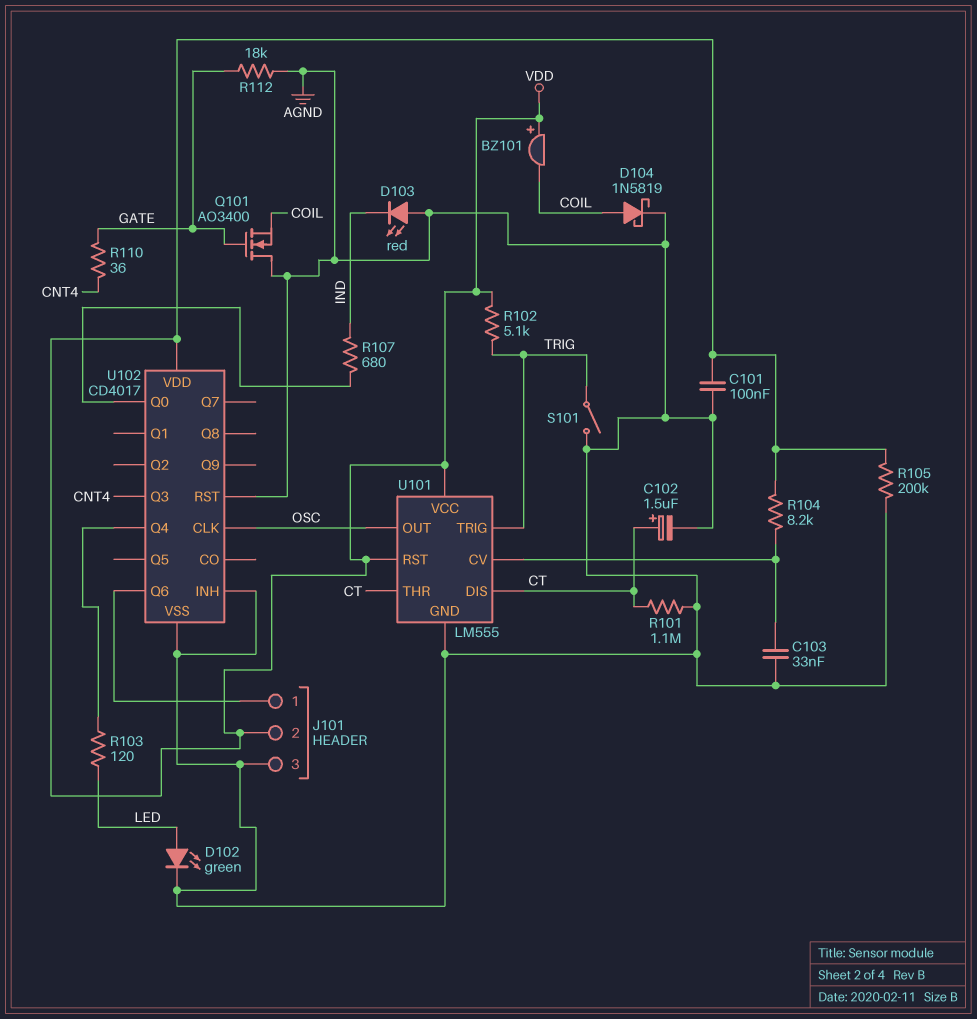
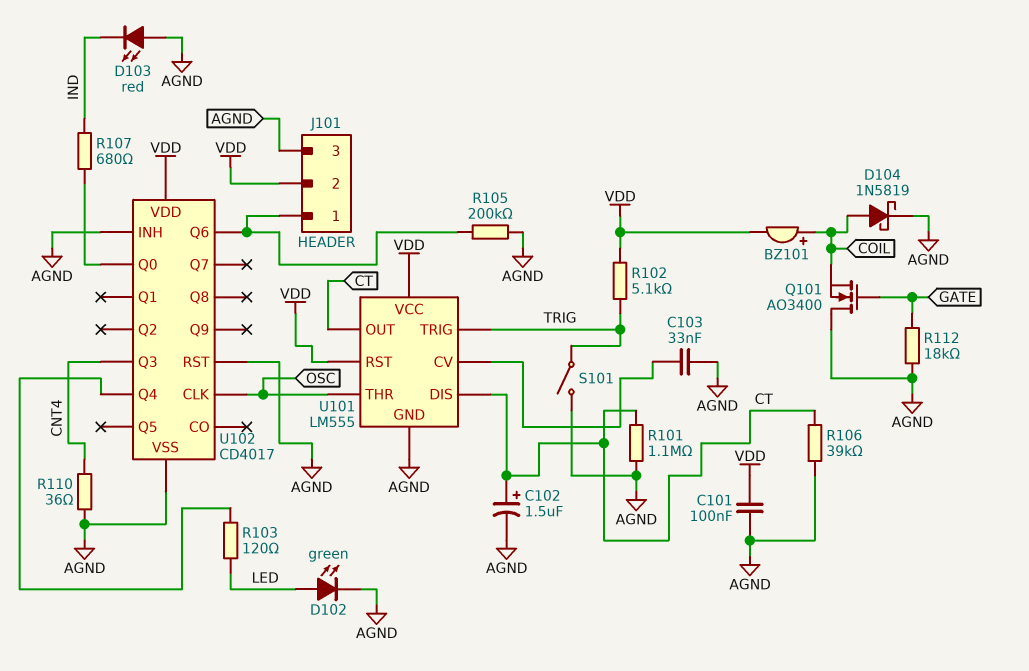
BZ101: buzzer (plus VDD, minus COIL) -> buzzer (plus COIL, minus VDD)
R104: 8.2k (U101/CV, VDD) -> none
R105: 200k (AGND, VDD) -> 200k (AGND, J101/1)
R106: none -> 39k (AGND, CT)
R110: 36 (CNT4, GATE) -> 36 (AGND, CNT4)
U101 pin OUT: OSC -> CT
U101 pin THR: CT -> OSC

